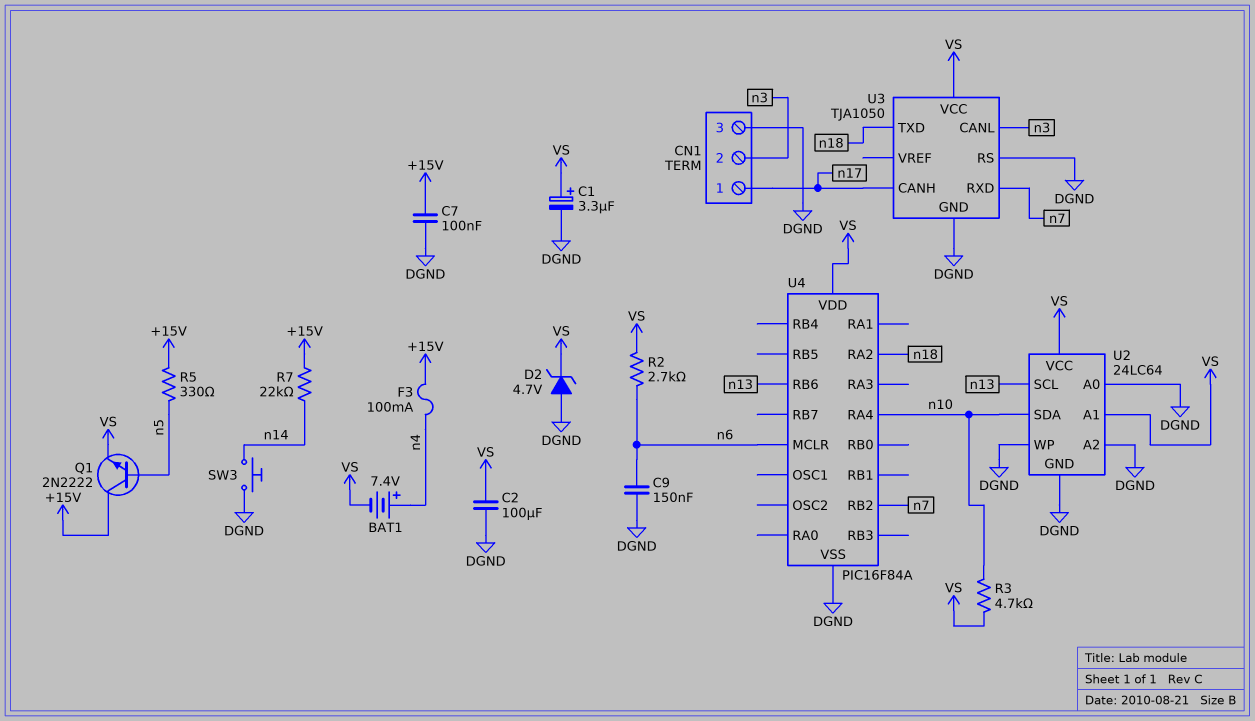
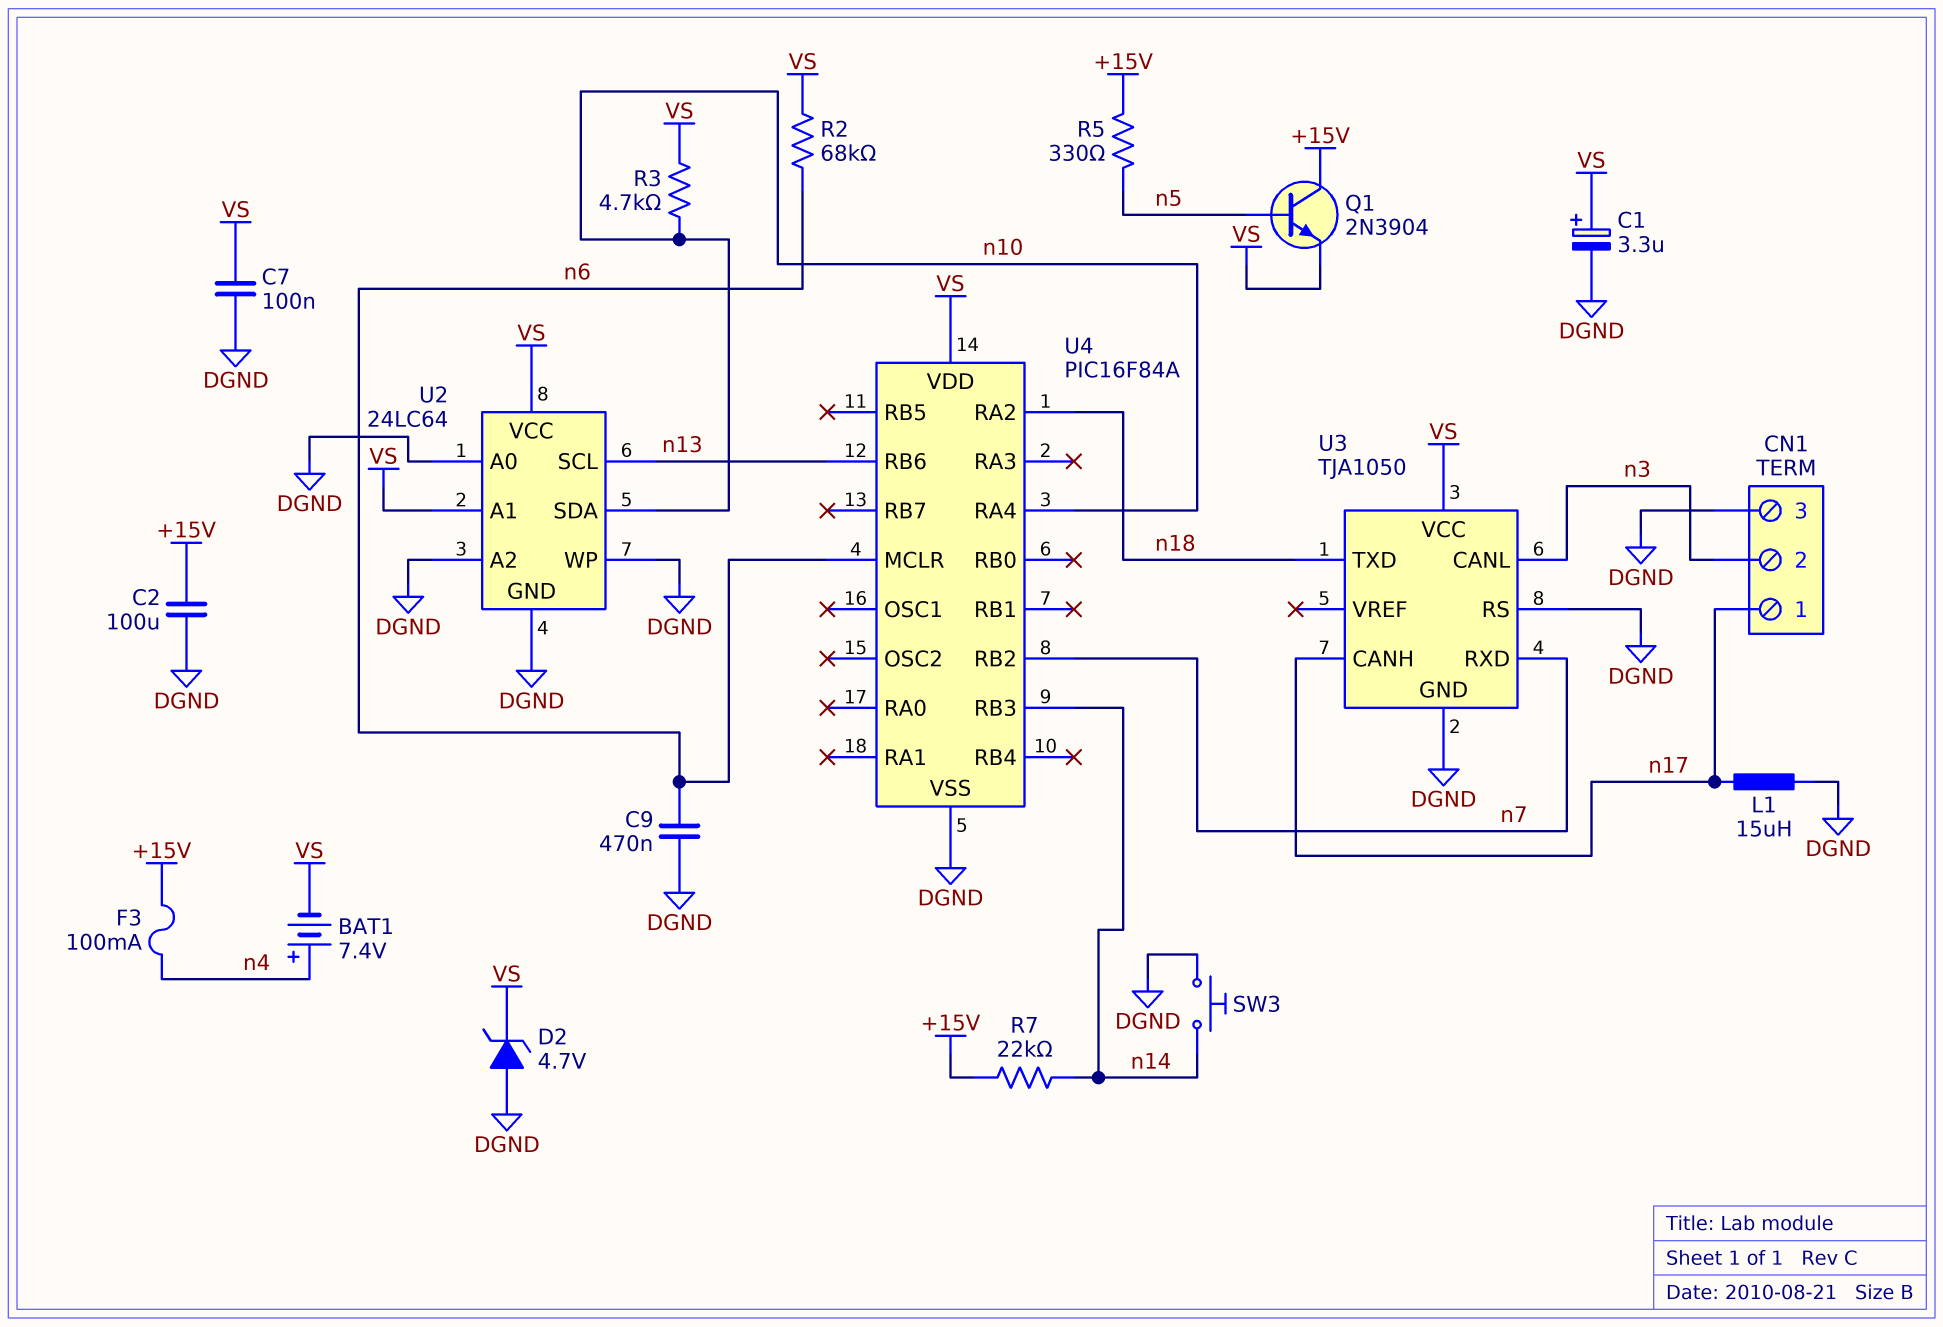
C2: 100uF (DGND, VS) -> 100uF (+15V, DGND)
C7: 100nF (+15V, DGND) -> 100nF (DGND, VS)
C9: 150nF (DGND, n6) -> 470nF (DGND, n6)
L1: none -> 15uH (DGND, n17)
Q1: NPN 2N2222 (B n5, C +15V, E VS) -> NPN 2N3904 (B n5, C +15V, E VS)
R2: 2.7k (VS, n6) -> 68k (VS, n6)
U4 pin RB3: none -> n14

